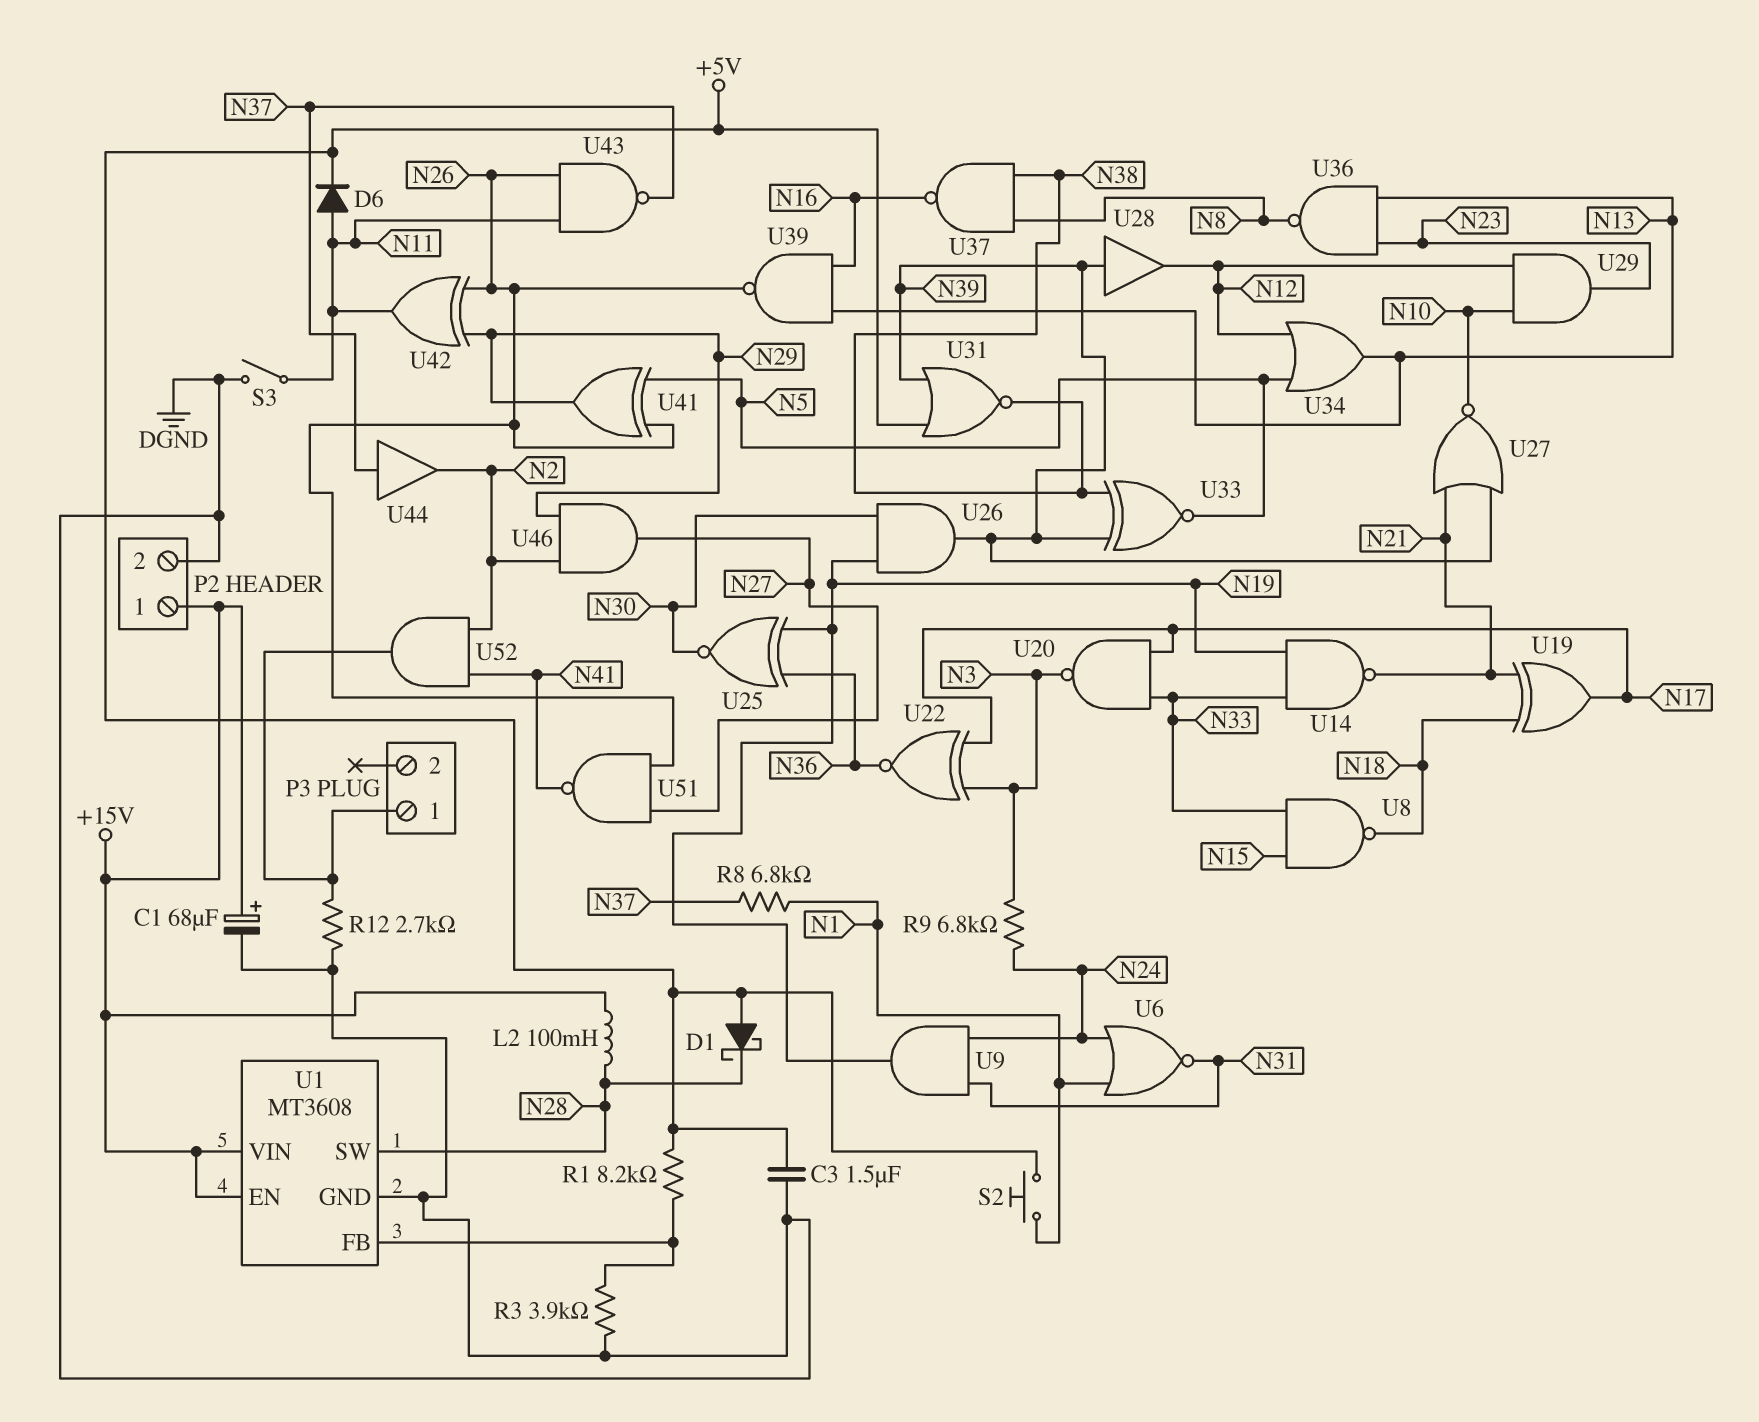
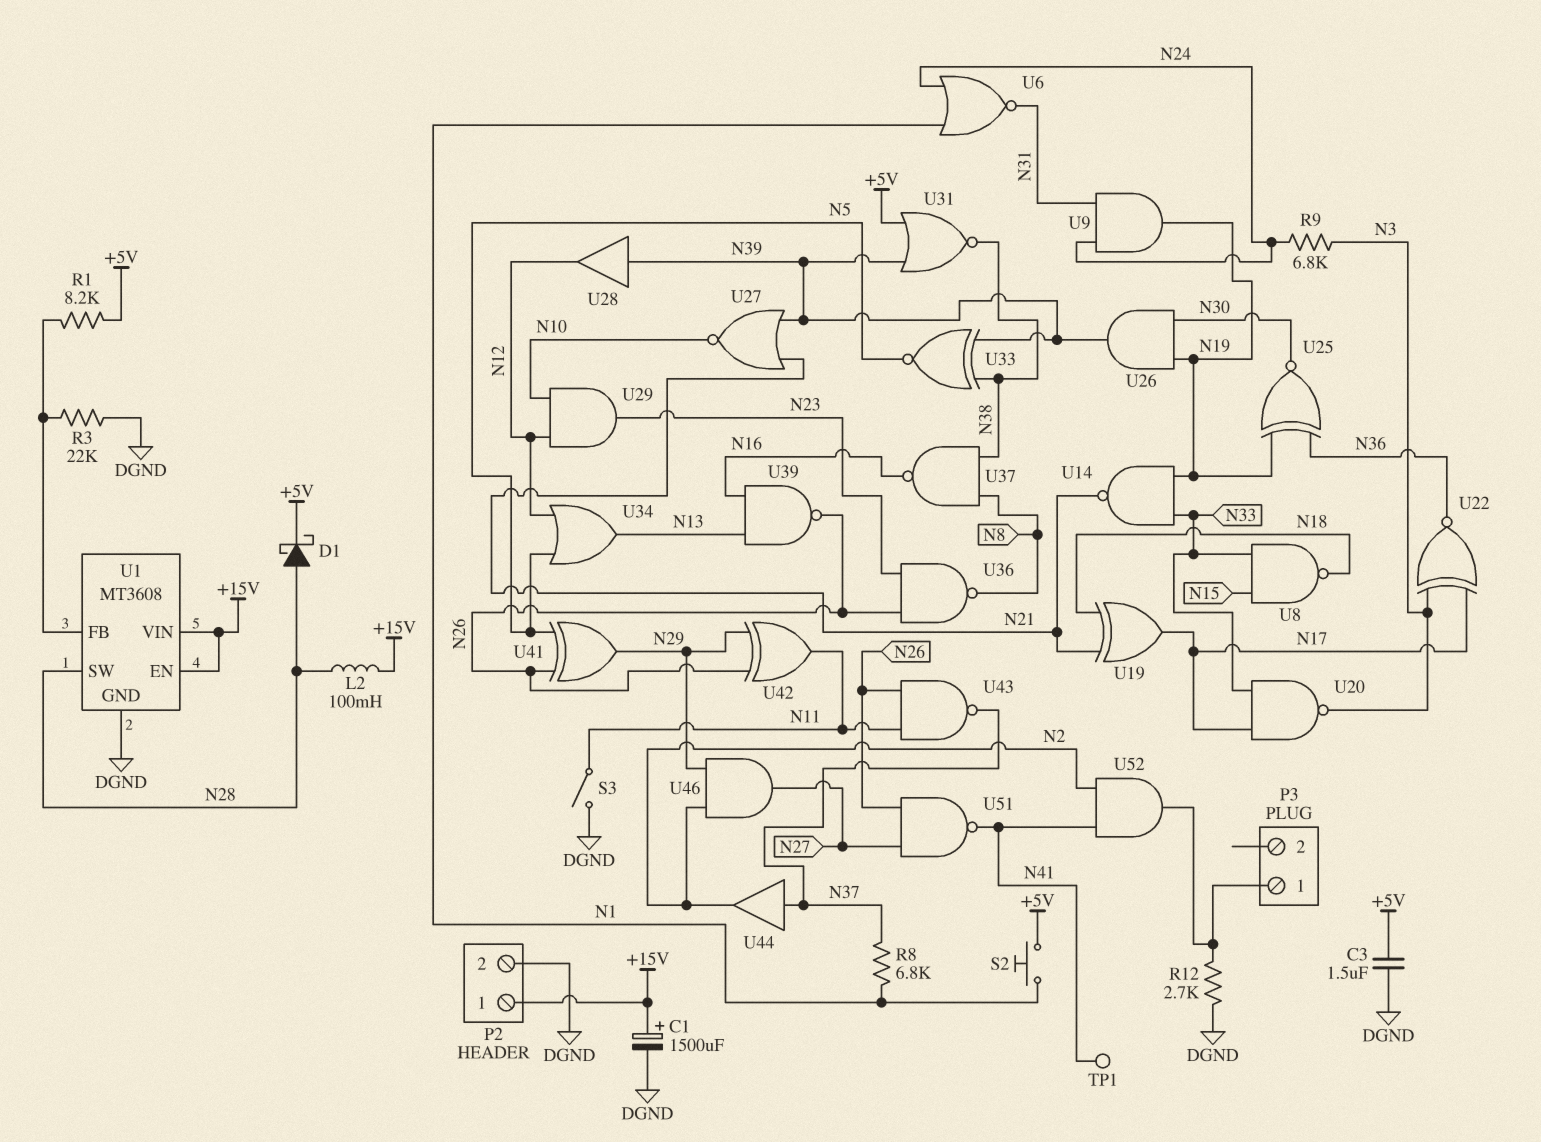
C1: 68uF (plus +15V, minus DGND) -> 1500uF (plus +15V, minus DGND)
D1: schottky (A +5V, K N28) -> schottky (A N28, K +5V)
D6: diode (A N11, K +5V) -> none
R3: 3.9k (DGND, U1/FB) -> 22k (DGND, U1/FB)
TP1: none -> test point (N41)
U36: NAND (in N13, in N23, out N8) -> NAND (in N23, in N26, out N8)

